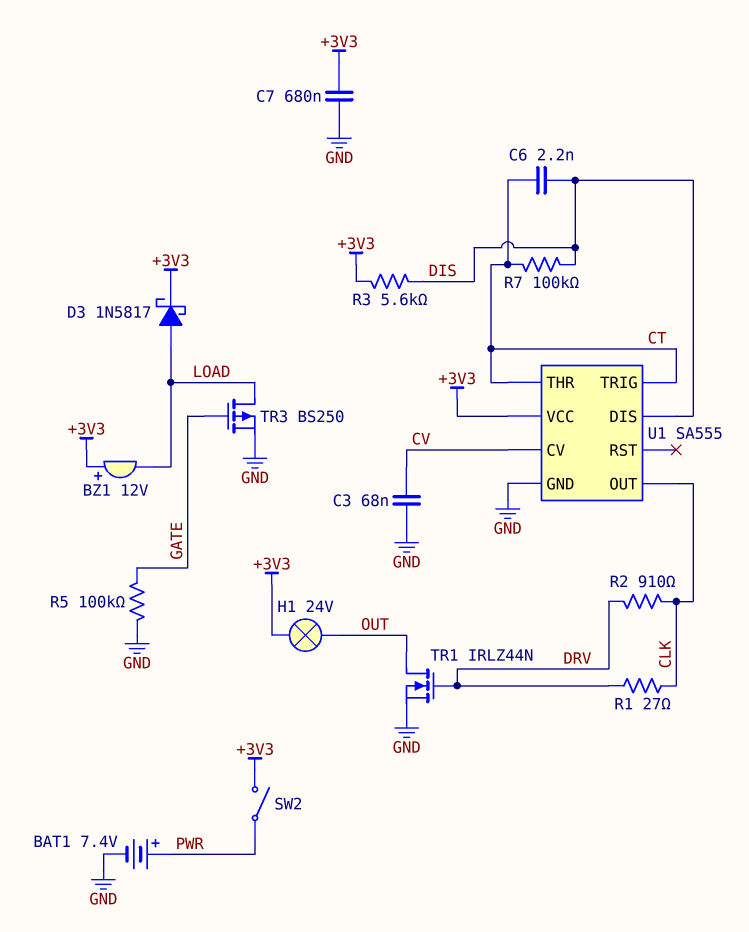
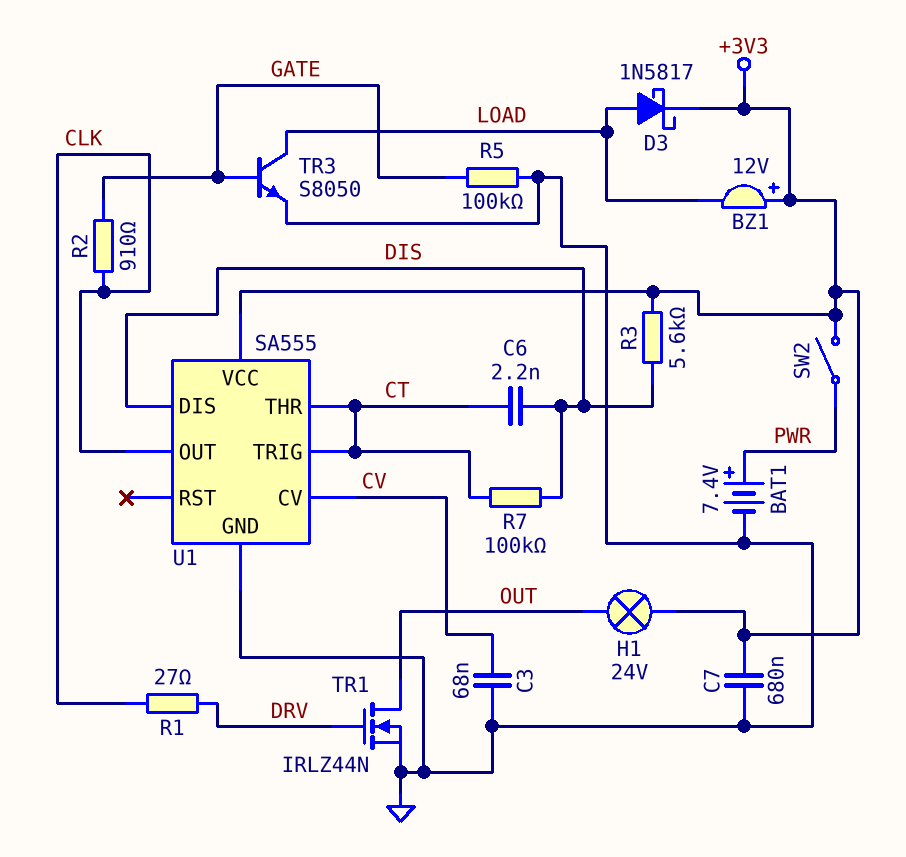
R2: 910 (CLK, DRV) -> 910 (CLK, GATE)
TR3: PMOS BS250 (G GATE, D LOAD, S GND) -> NPN S8050 (B GATE, C LOAD, E GND)

